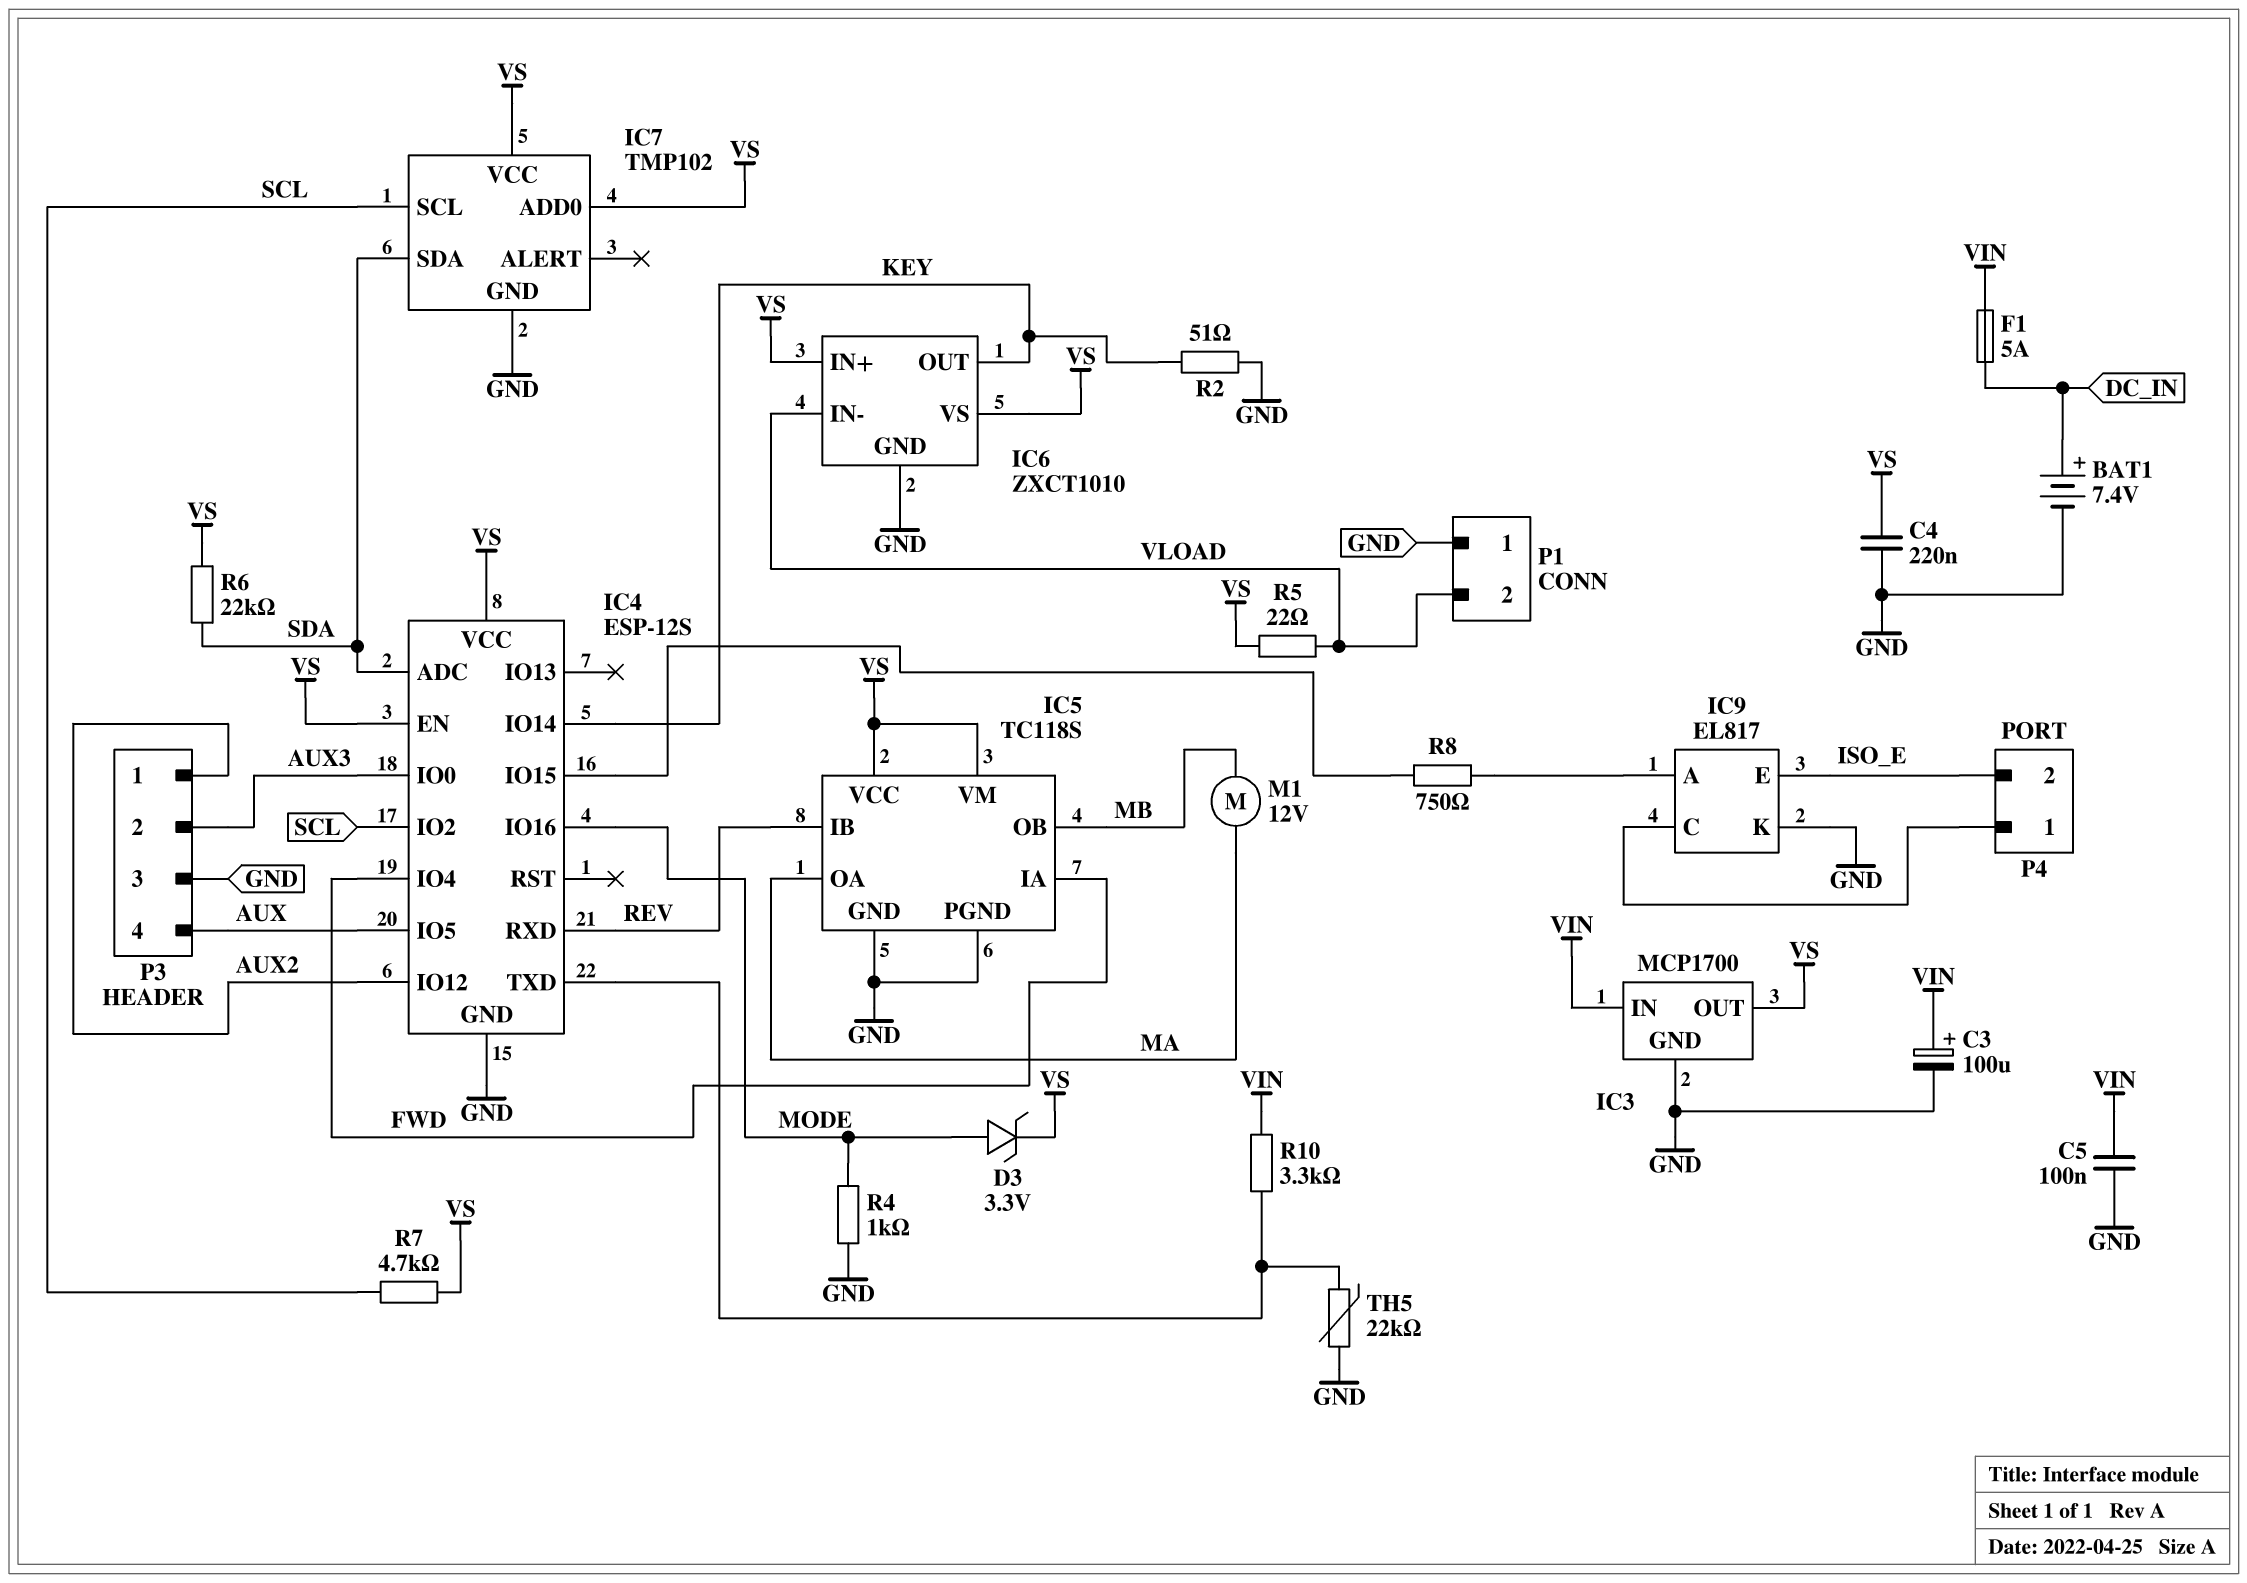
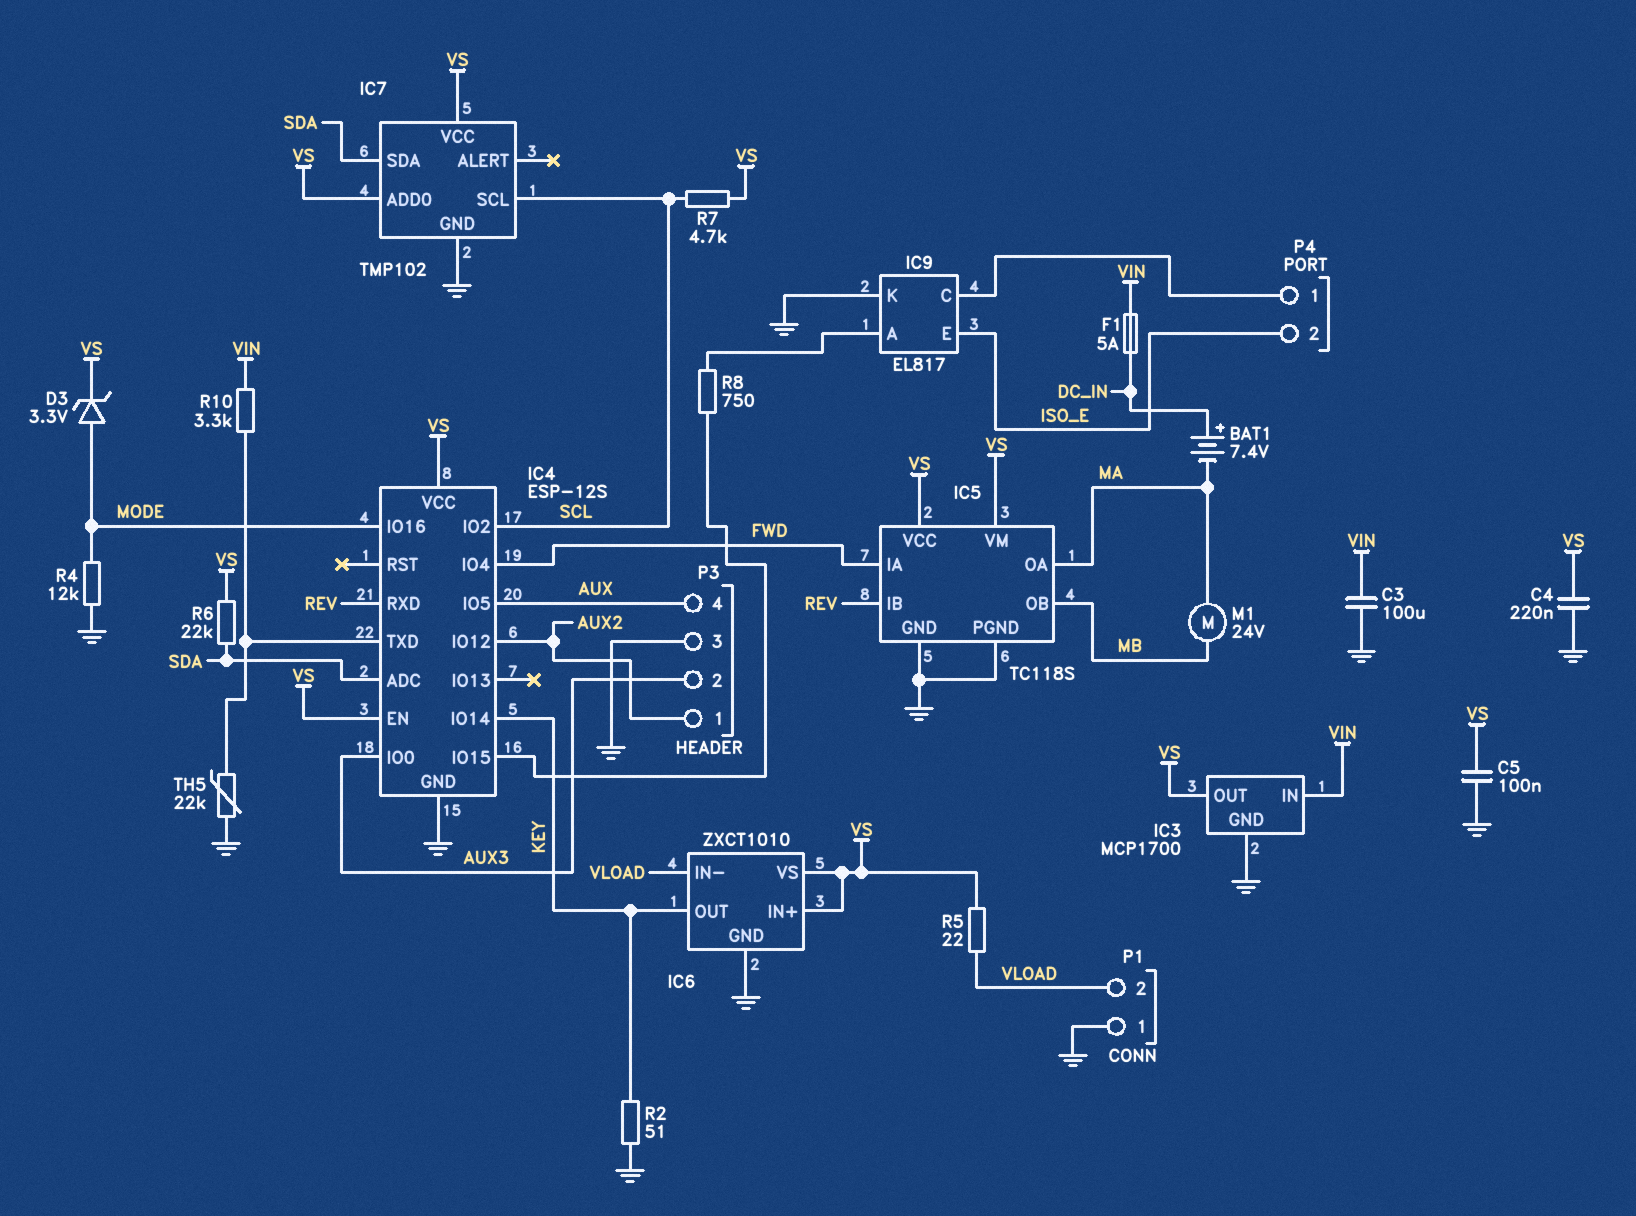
BAT1: 7.4V (plus DC_IN, minus GND) -> 7.4V (plus DC_IN, minus MA)
C3: 100uF (plus VIN, minus GND) -> 100uF (GND, VIN)
C5: 100nF (GND, VIN) -> 100nF (GND, VS)
M1: motor 12V (MA, MB) -> motor 24V (MA, MB)
R4: 1k (GND, MODE) -> 12k (GND, MODE)

